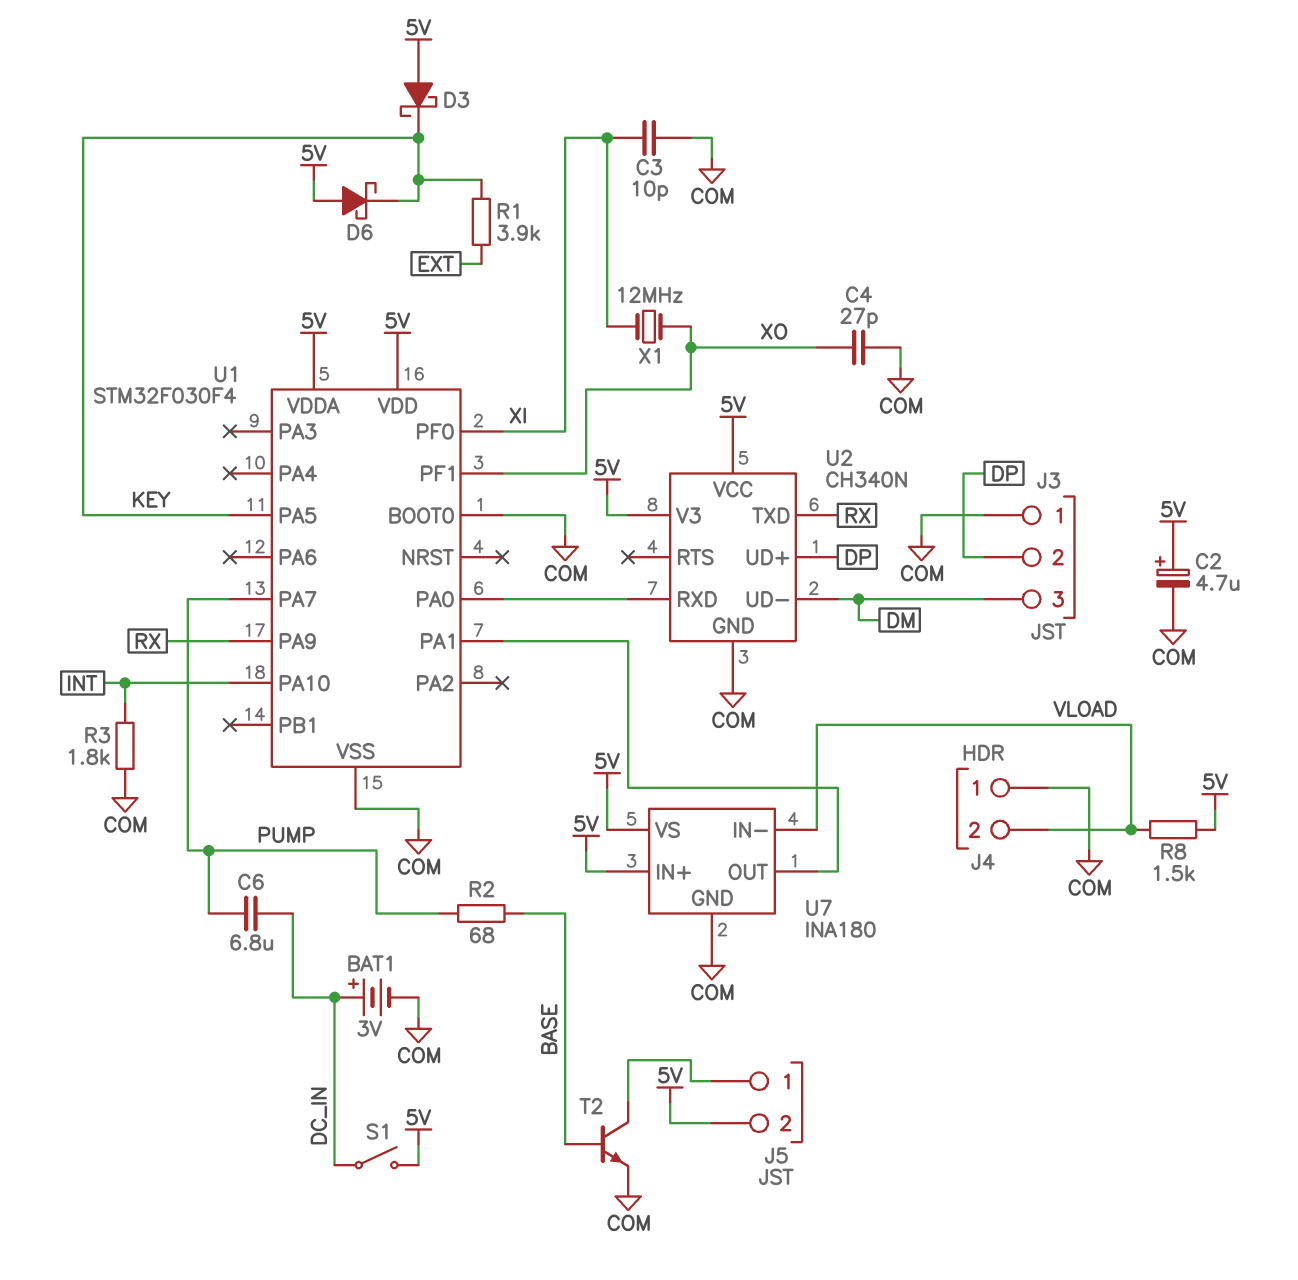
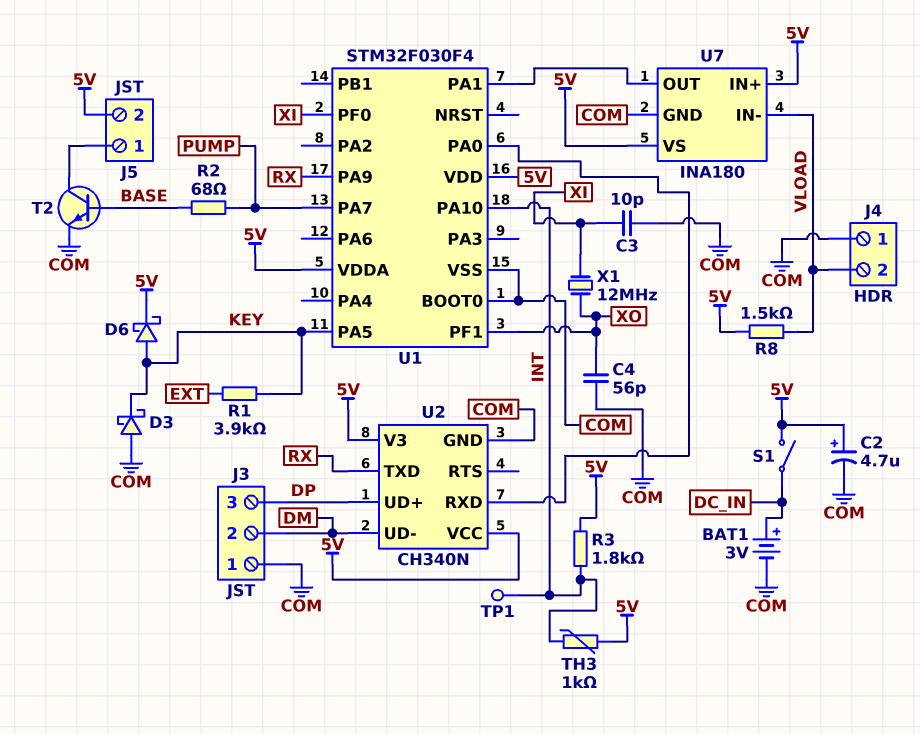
C4: 27pF (COM, XO) -> 56pF (COM, XO)
C6: 6.8uF (DC_IN, PUMP) -> none
D3: schottky (A 5V, K KEY) -> schottky (A COM, K KEY)
D6: schottky (A 5V, K KEY) -> schottky (A KEY, K 5V)
J3 pin 2: DP -> DM
J3 pin 3: DM -> DP
R3: 1.8k (COM, INT) -> 1.8k (5V, INT)
TH3: none -> 1k (5V, INT)
TP1: none -> test point (INT)

